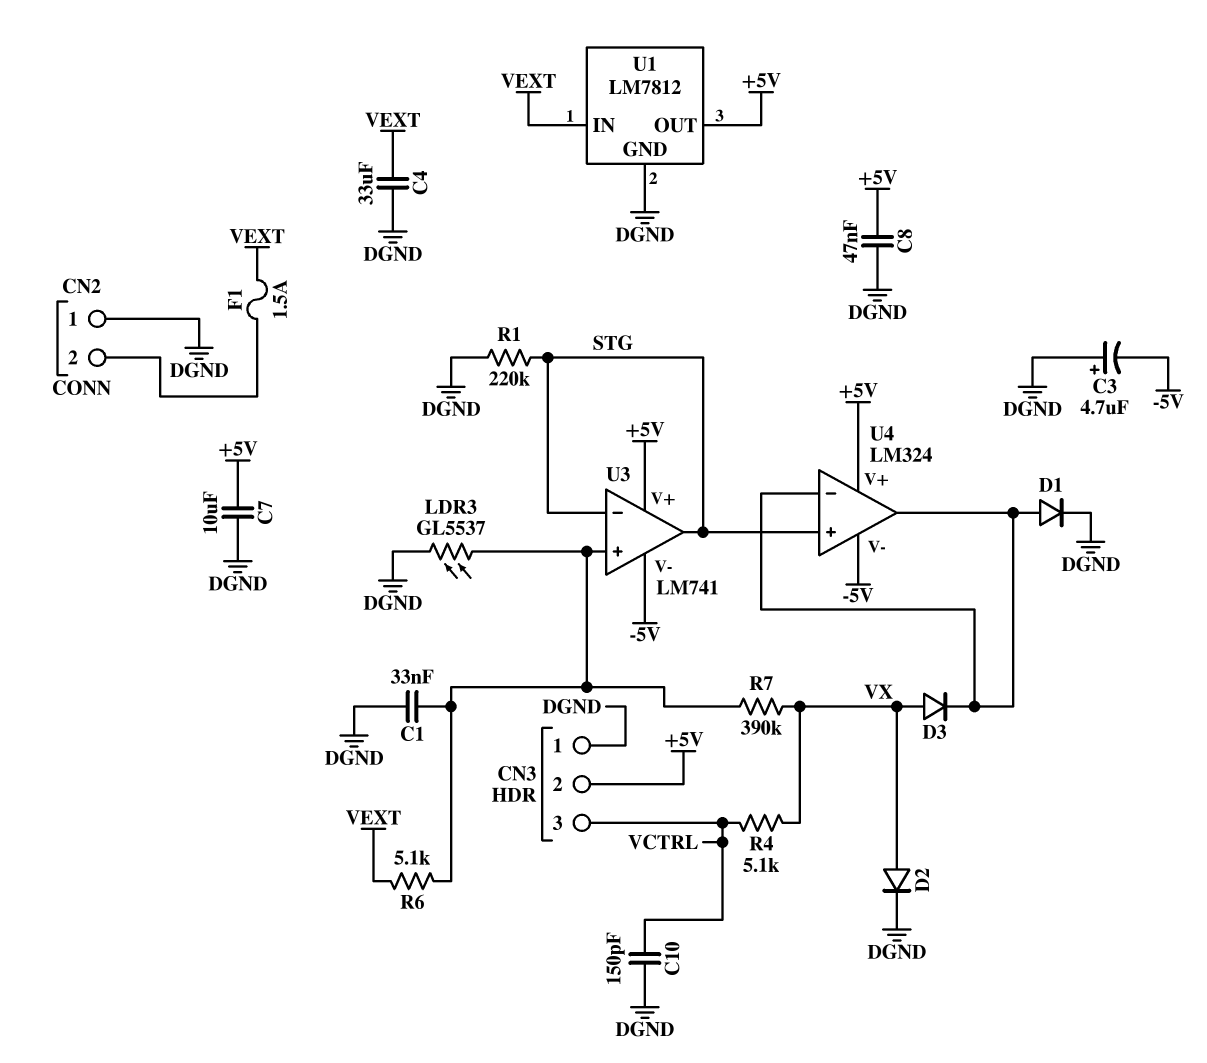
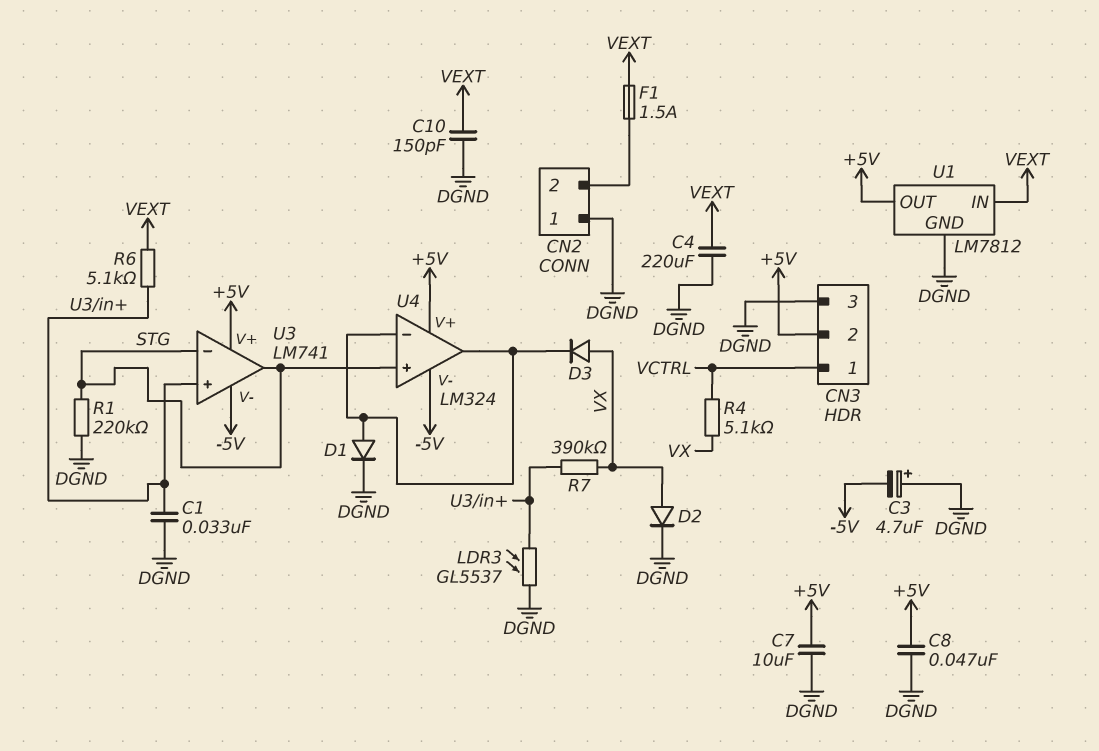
C4: 33uF (DGND, VEXT) -> 220uF (DGND, VEXT)
C10: 150pF (DGND, VCTRL) -> 150pF (DGND, VEXT)
CN3 pin 1: DGND -> VCTRL
CN3 pin 3: VCTRL -> DGND

